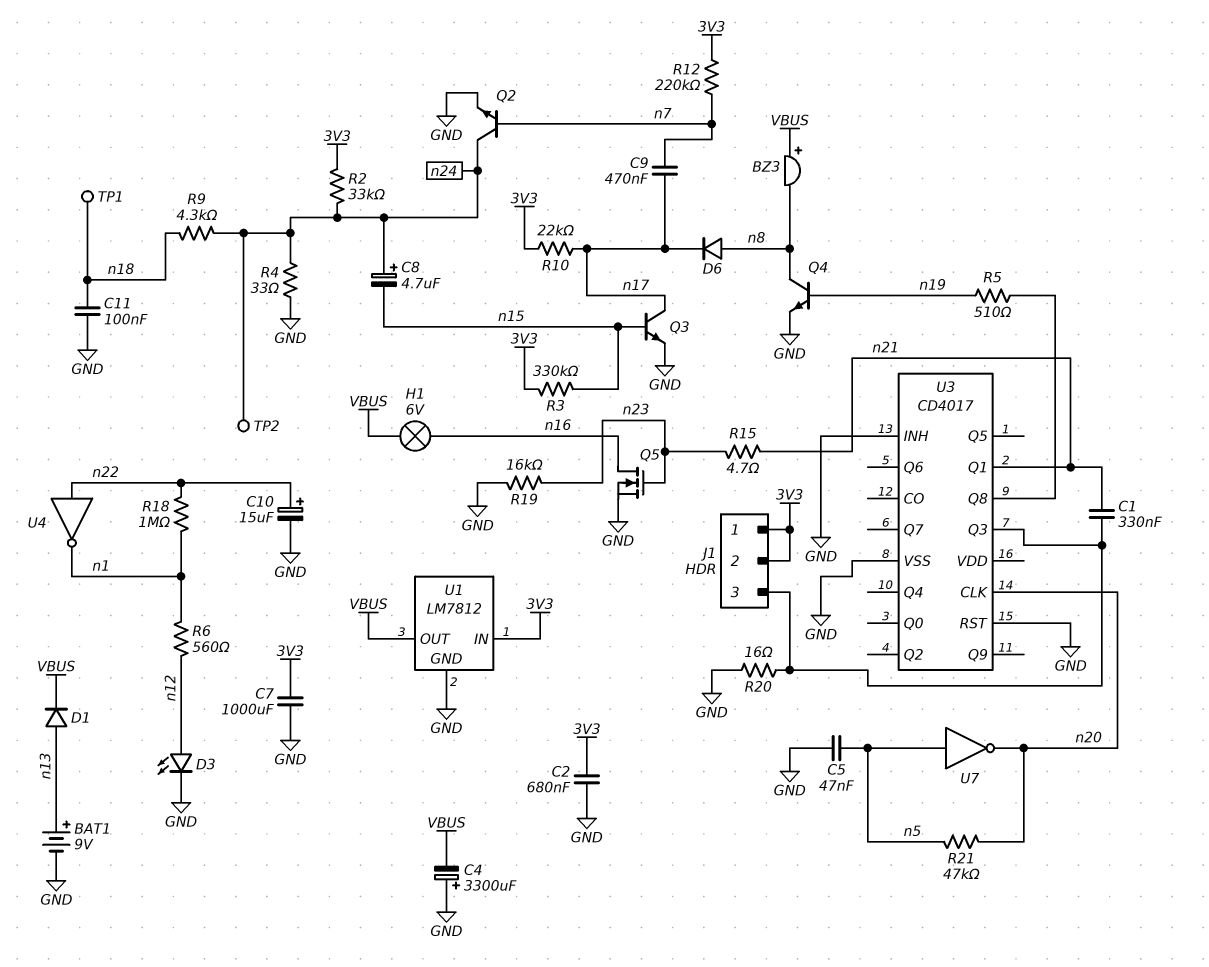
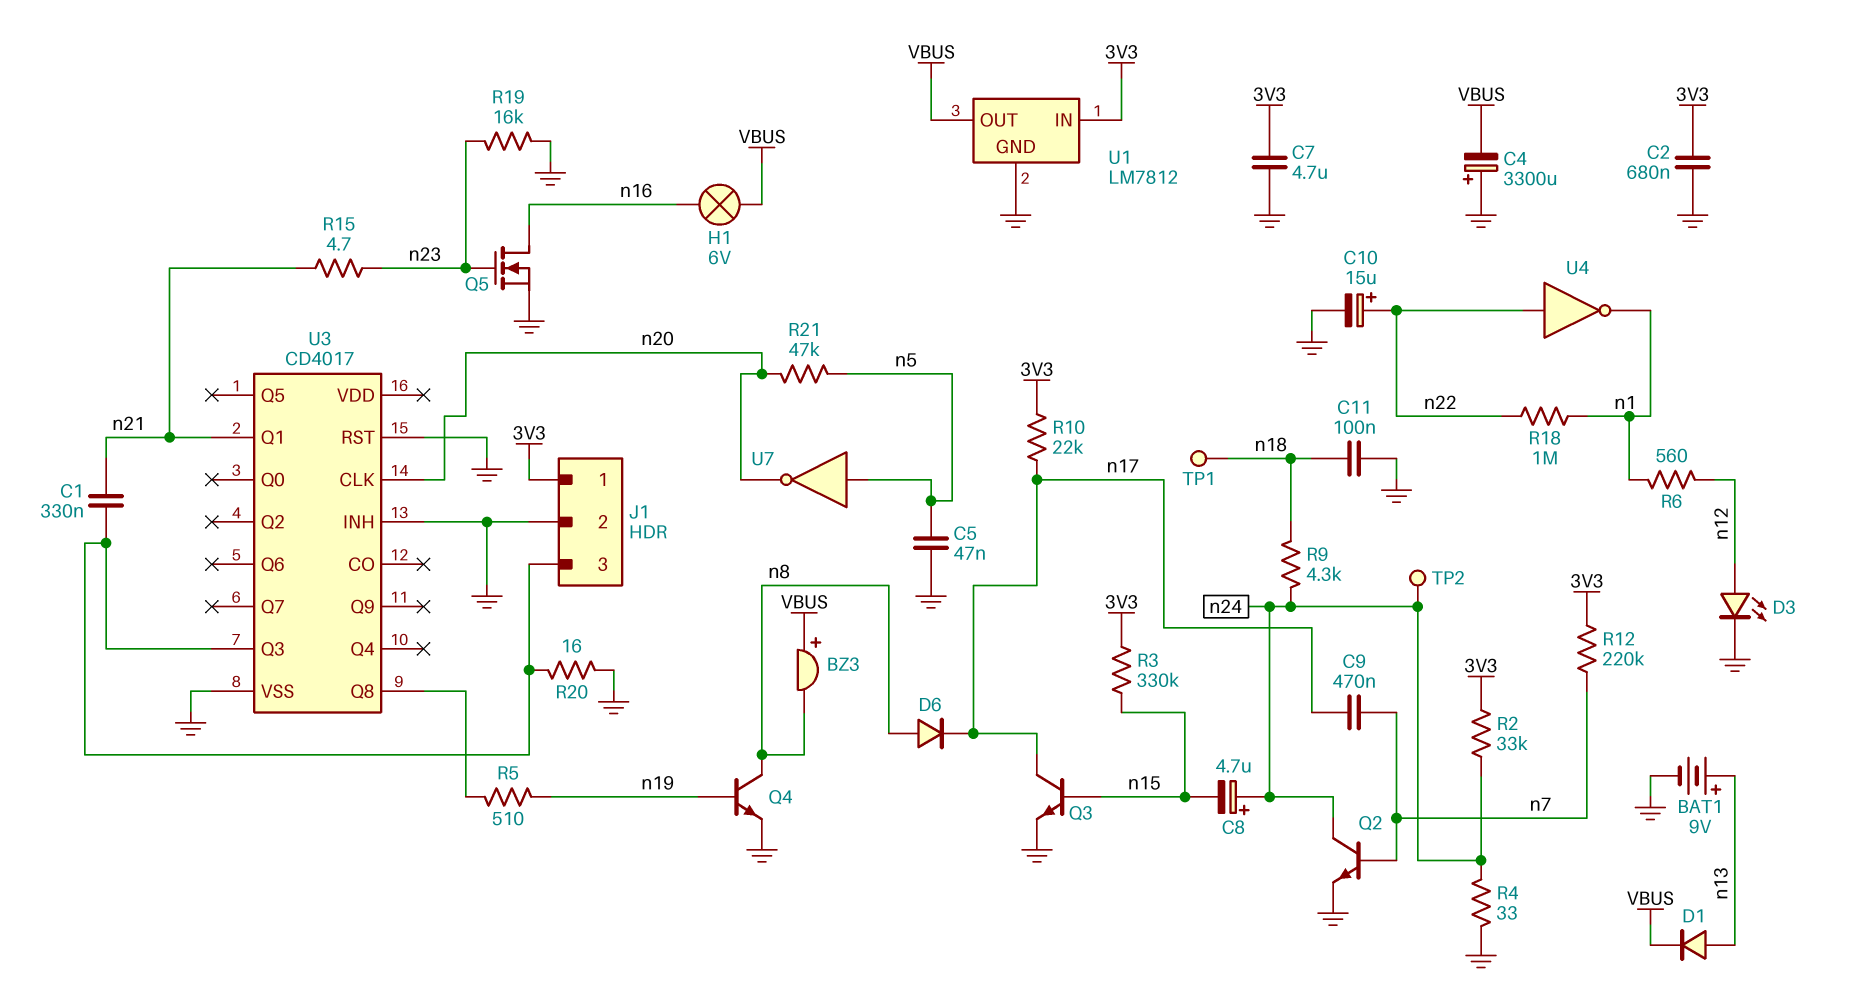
C7: 1000uF (3V3, GND) -> 4.7uF (3V3, GND)
J1 pin 2: 3V3 -> GND

